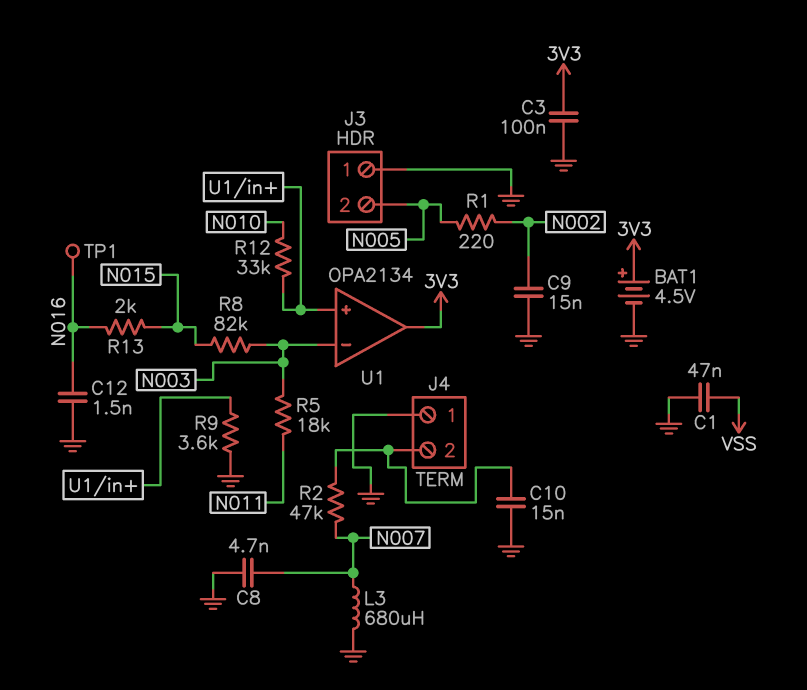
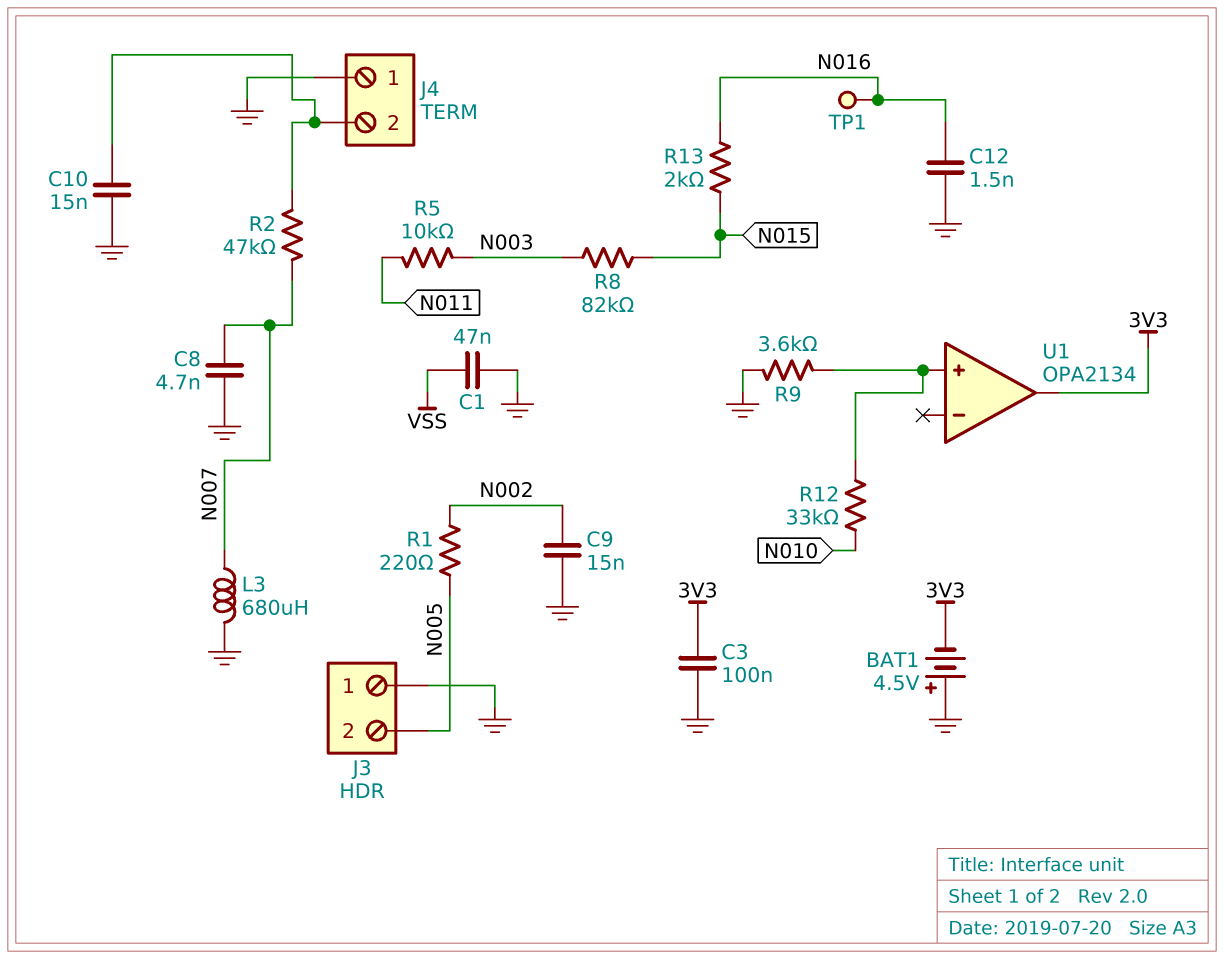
BAT1: 4.5V (plus 3V3, minus GND) -> 4.5V (plus GND, minus 3V3)
R5: 18k (N003, N011) -> 10k (N003, N011)
U1 pin in-: N003 -> none

